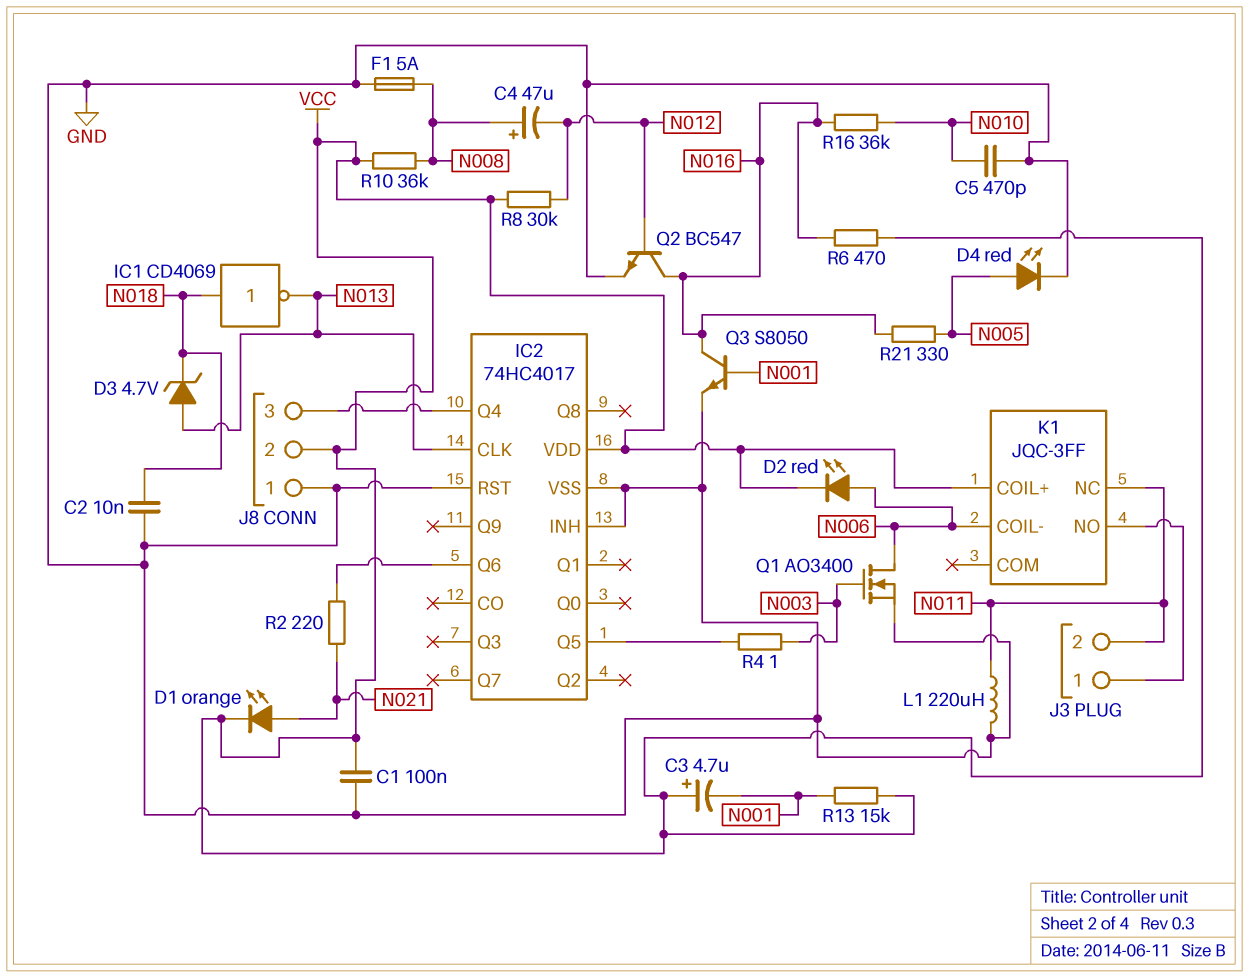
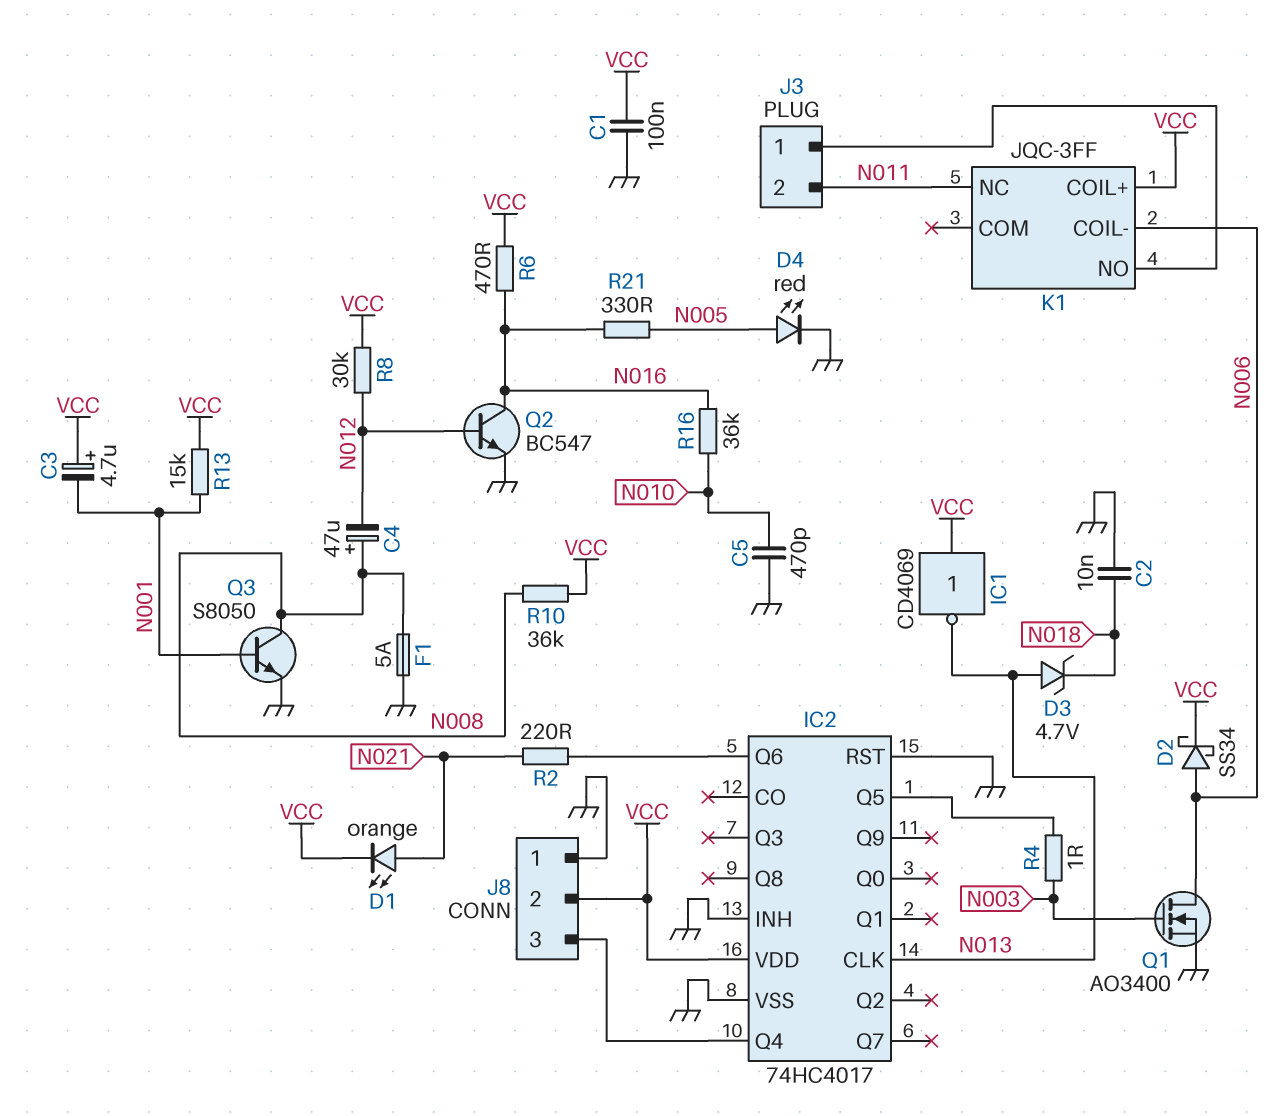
D2: LED red (A N006, K VCC) -> schottky SS34 (A N006, K VCC)
IC1: NOT CD4069 (in N018, out N013) -> NOT CD4069 (in VCC, out N013)
L1: 220uH (GND, N011) -> none
Q3: NPN S8050 (B N001, C N016, E GND) -> NPN S8050 (B N001, C N008, E GND)

